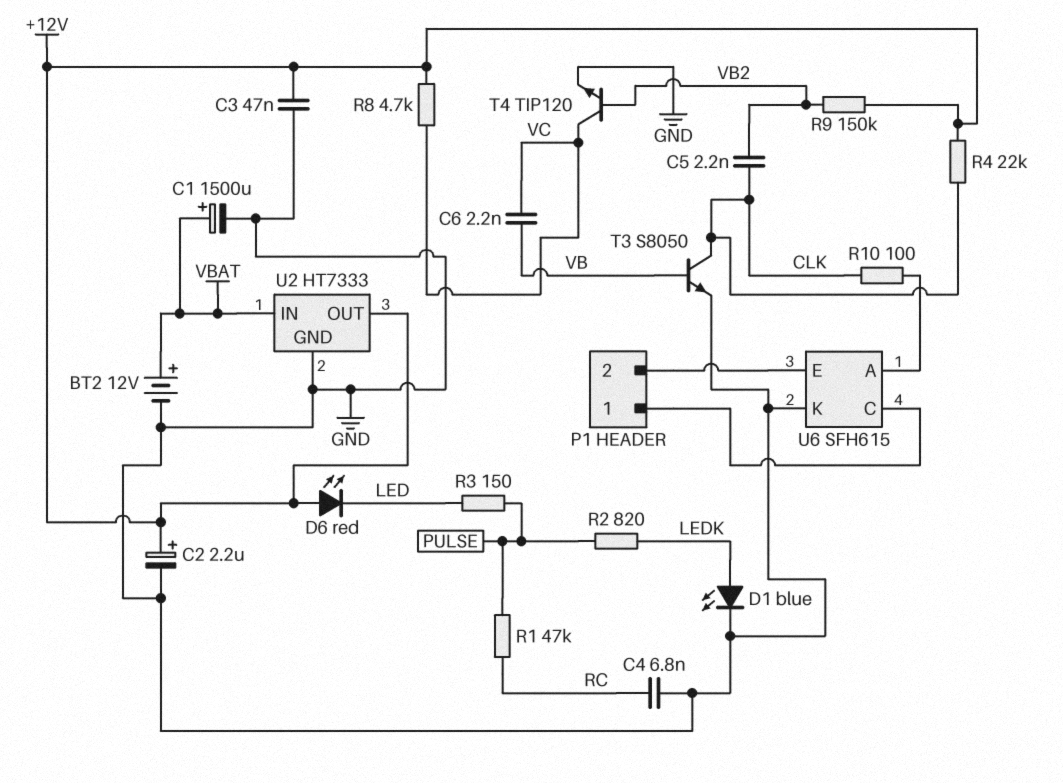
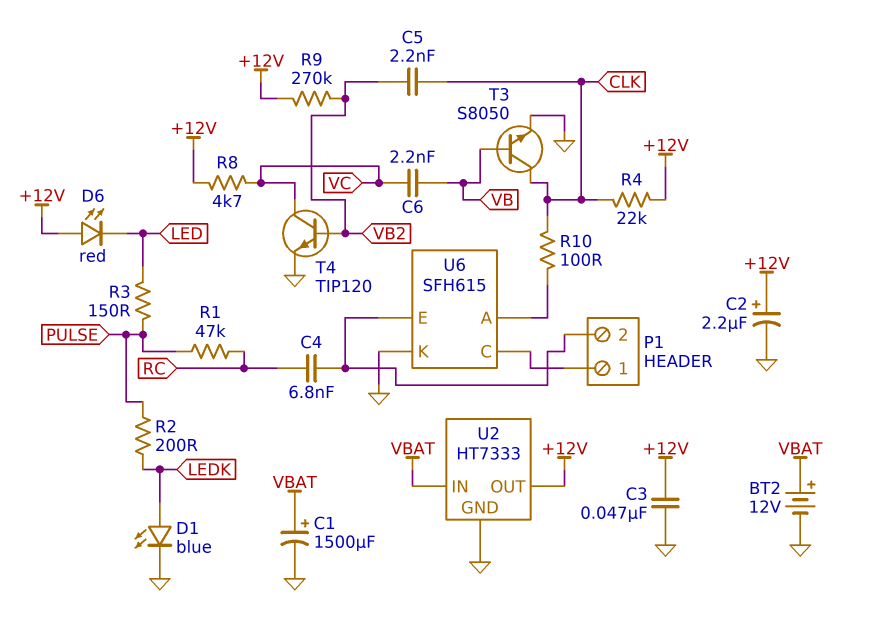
C4: 6.8nF (GND, RC) -> 6.8nF (P1/2, RC)
R2: 820 (LEDK, PULSE) -> 200 (LEDK, PULSE)
R9: 150k (+12V, VB2) -> 270k (+12V, VB2)

